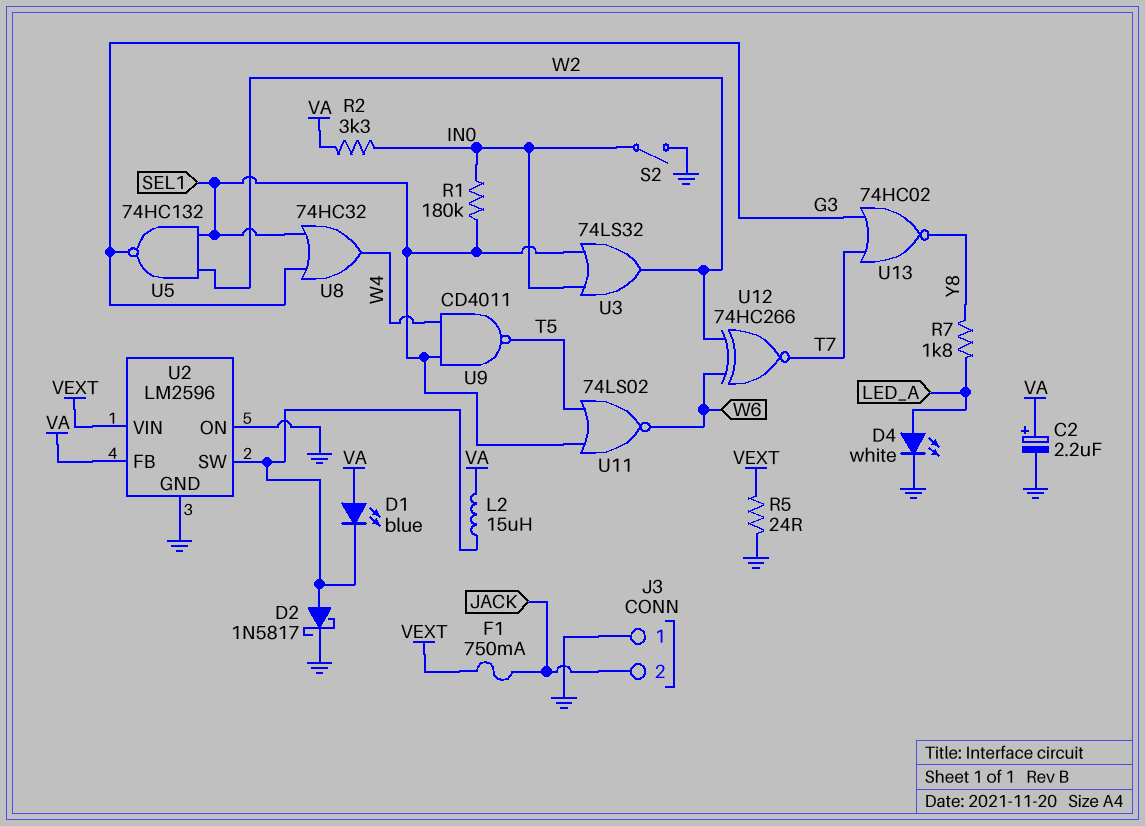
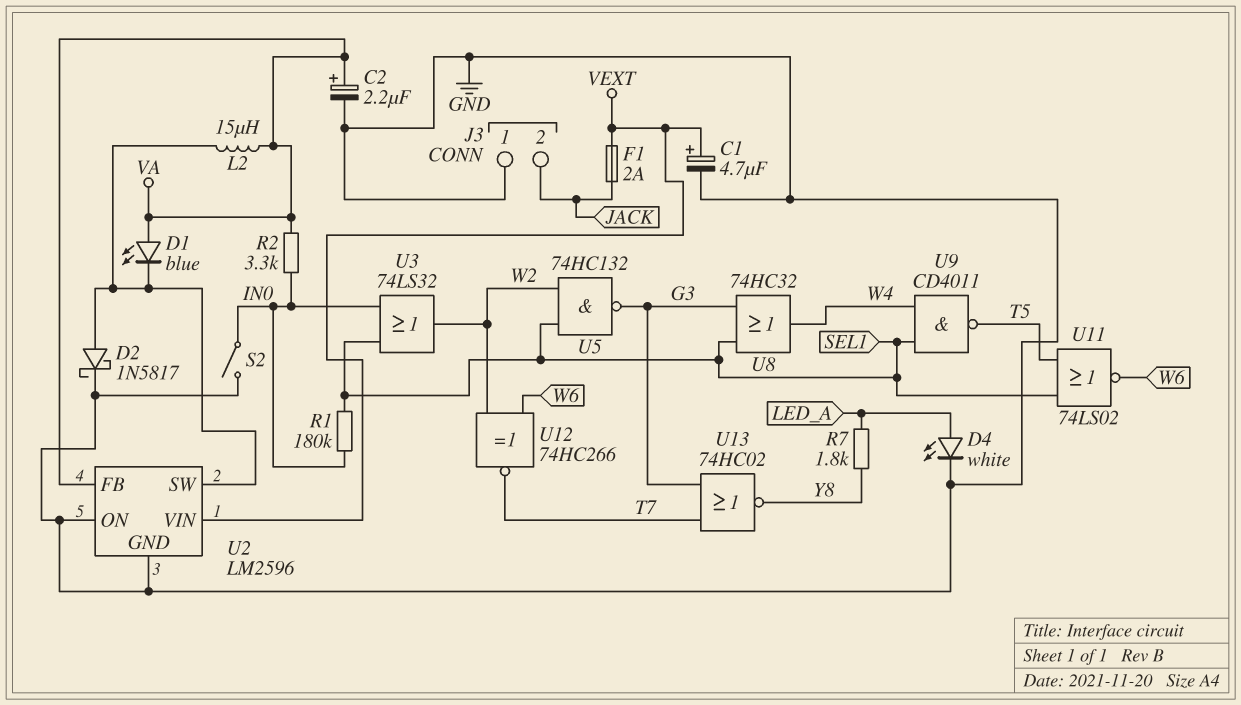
C1: none -> 4.7uF (plus VEXT, minus GND)
F1: 750mA (JACK, VEXT) -> 2A (JACK, VEXT)
R5: 24 (GND, VEXT) -> none

